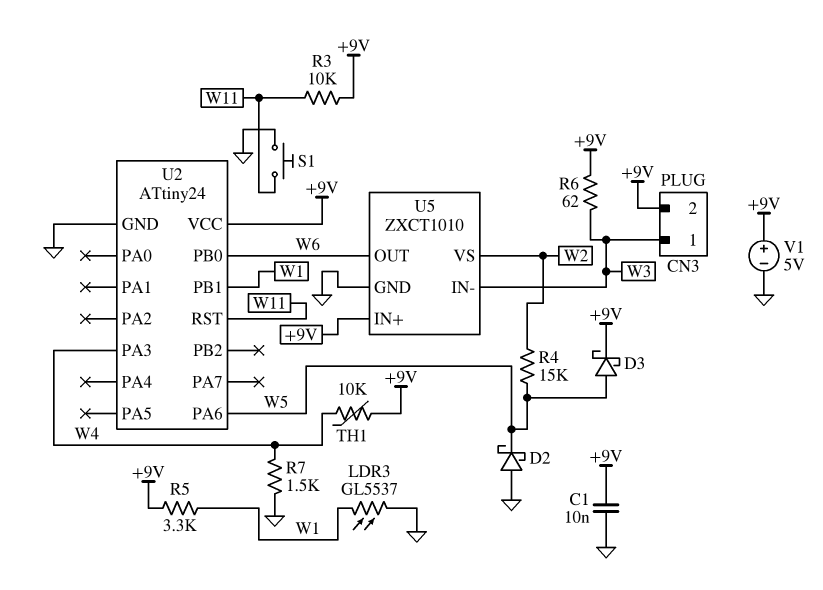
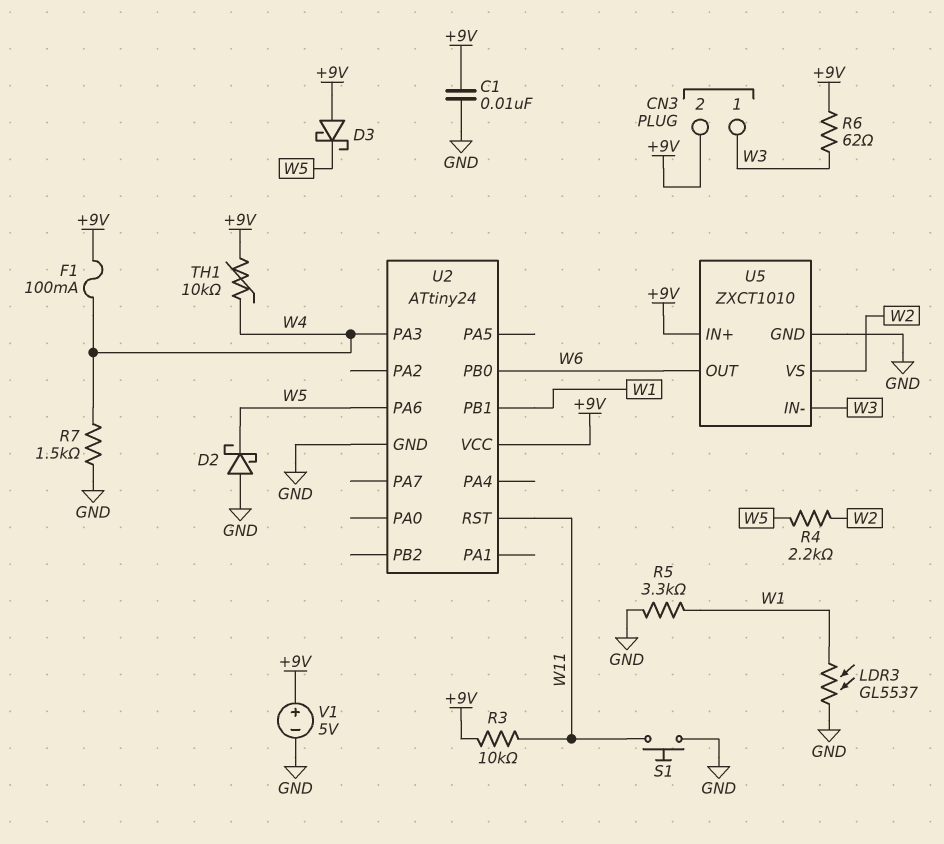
D3: schottky (A W5, K +9V) -> schottky (A +9V, K W5)
F1: none -> 100mA (+9V, W4)
R4: 15k (W2, W5) -> 2.2k (W2, W5)
R5: 3.3k (+9V, W1) -> 3.3k (GND, W1)

